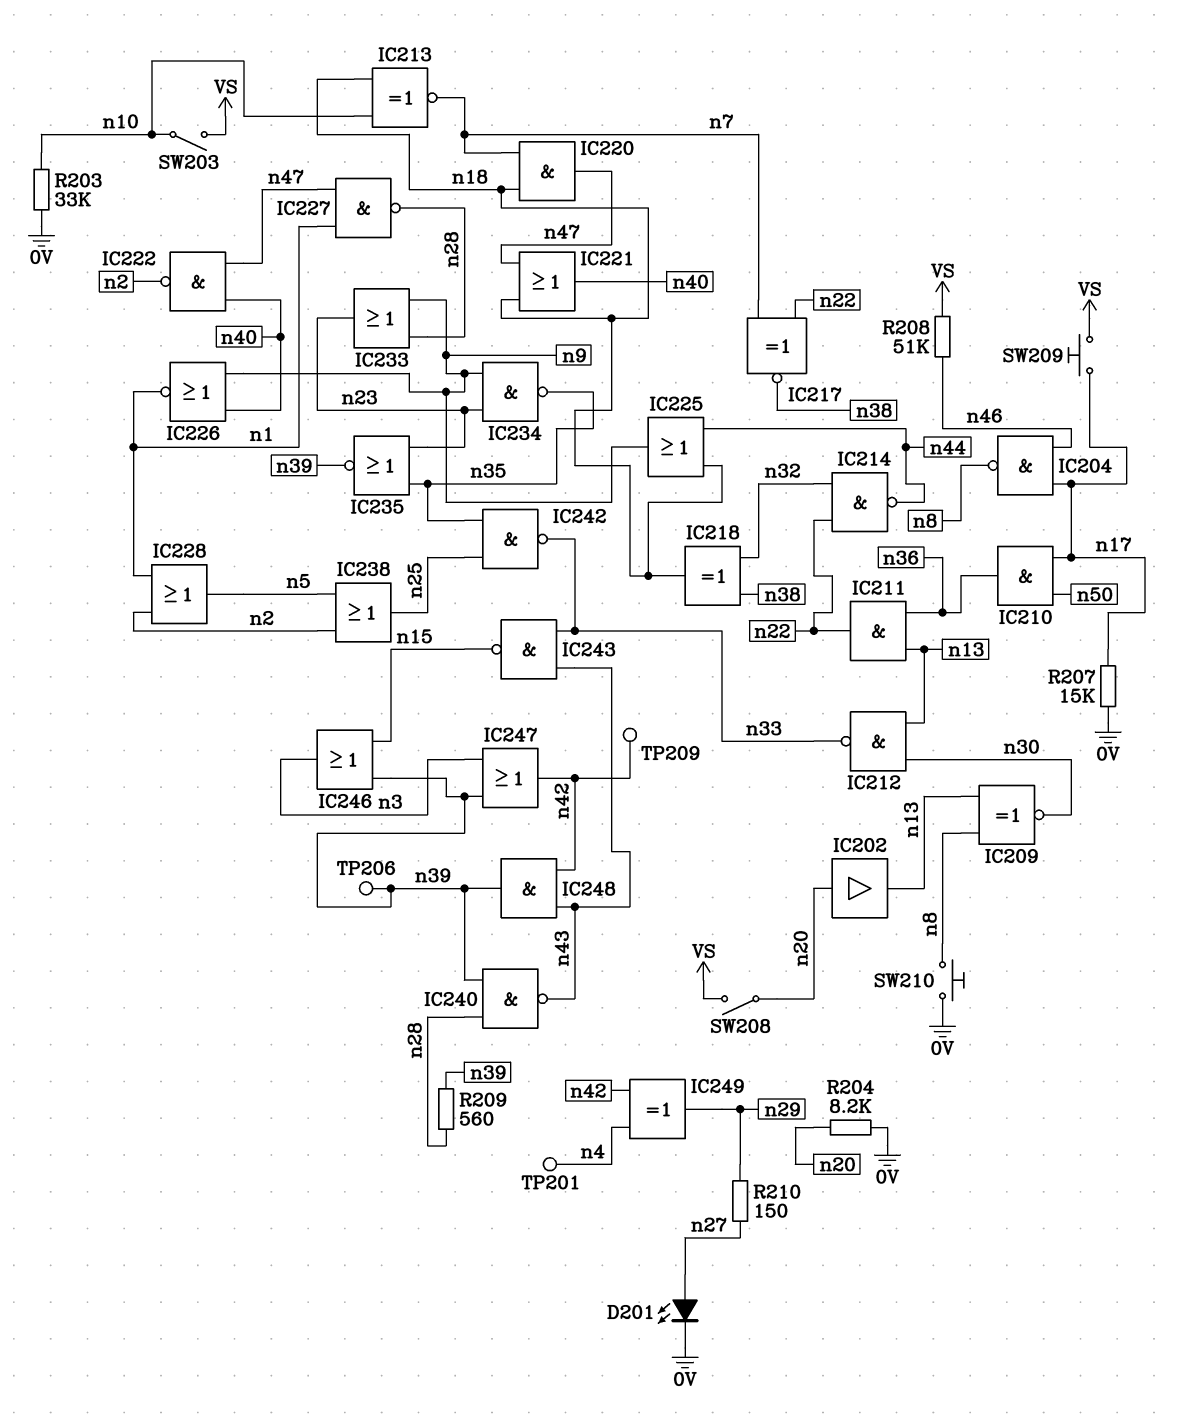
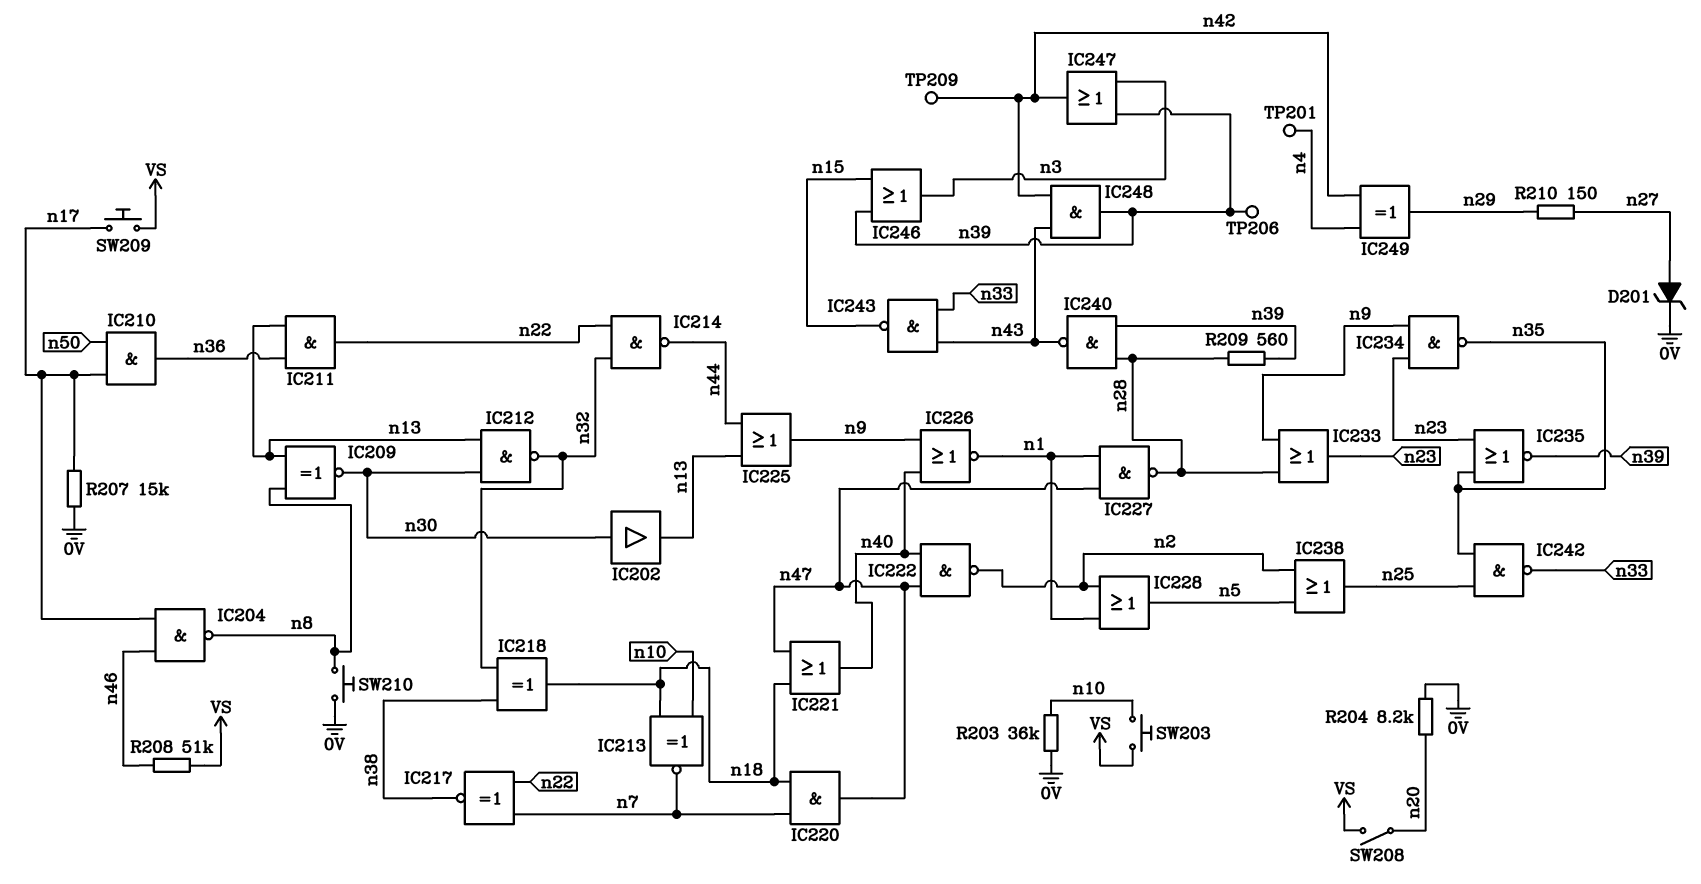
D201: LED (A n27, K 0V) -> zener (A n27, K 0V)
IC202: buffer (in n20, out n13) -> buffer (in n30, out n13)
IC212: NAND (in n13, in n30, out n33) -> NAND (in n13, in n30, out n32)
IC225: OR (in n18, in n44, out n9) -> OR (in n13, in n44, out n9)
R203: 33k (0V, n10) -> 36k (0V, n10)
SW203: switch (VS, n10) -> button (VS, n10)

